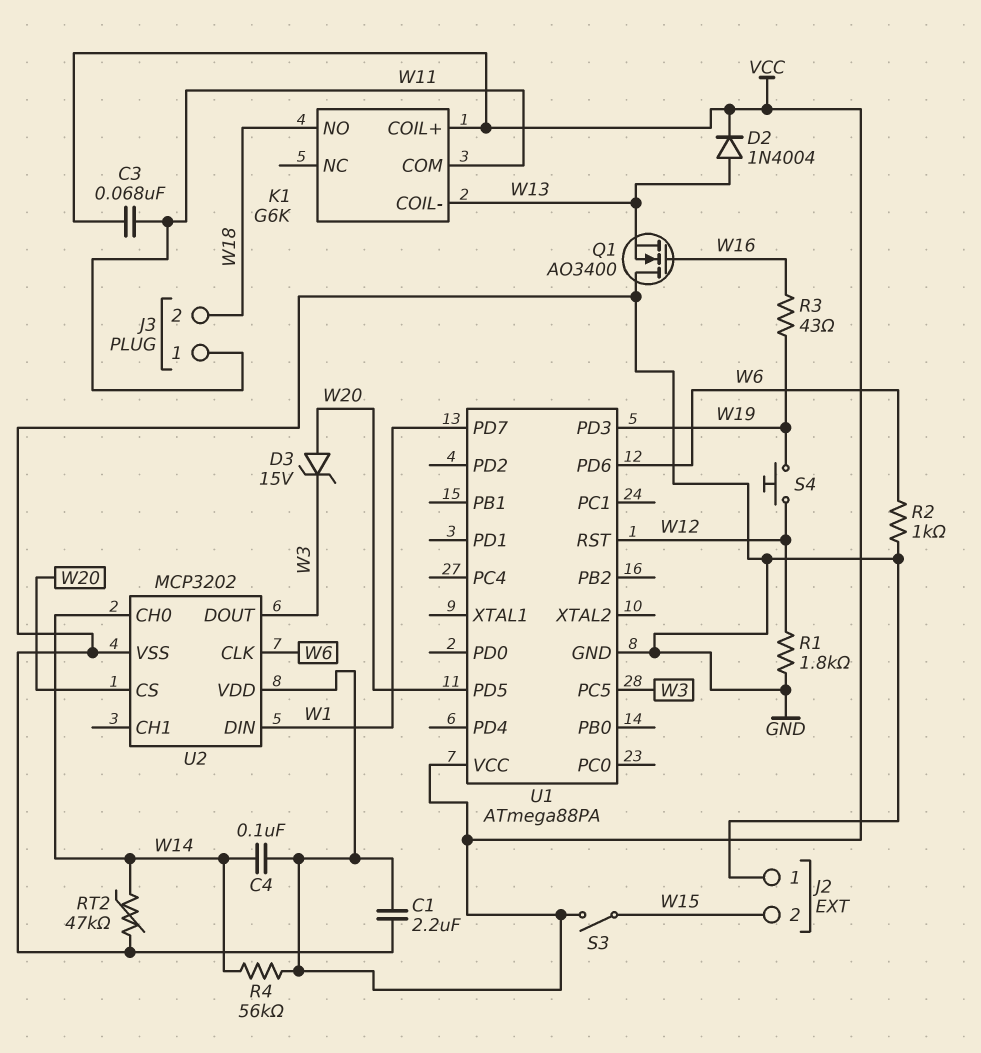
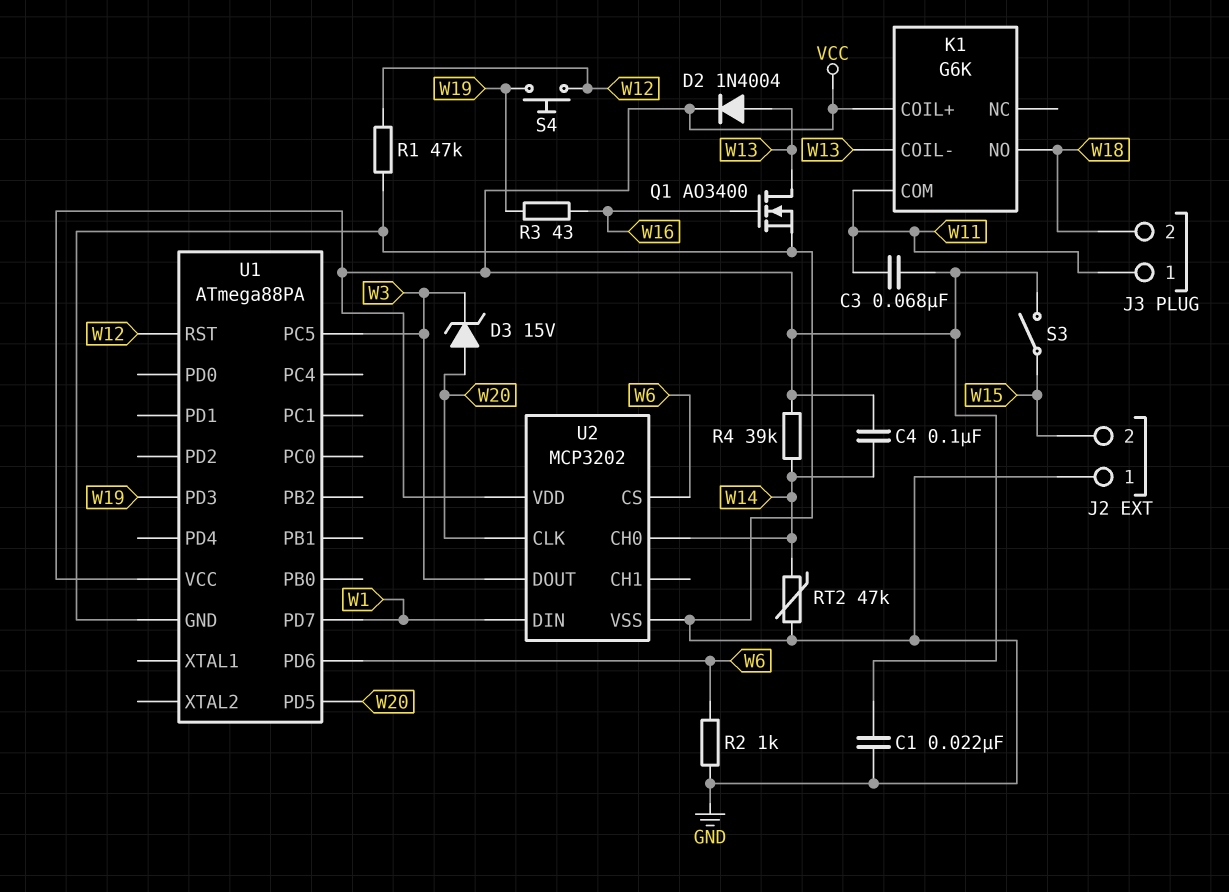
C1: 2.2uF (GND, VCC) -> 22nF (GND, VCC)
Q1: NMOS AO3400 (G W16, D GND, S W13) -> NMOS AO3400 (G W16, D W13, S GND)
R1: 1.8k (GND, W12) -> 47k (GND, W12)
R4: 56k (VCC, W14) -> 39k (VCC, W14)
U2 pin CLK: W6 -> W20
U2 pin CS: W20 -> W6

